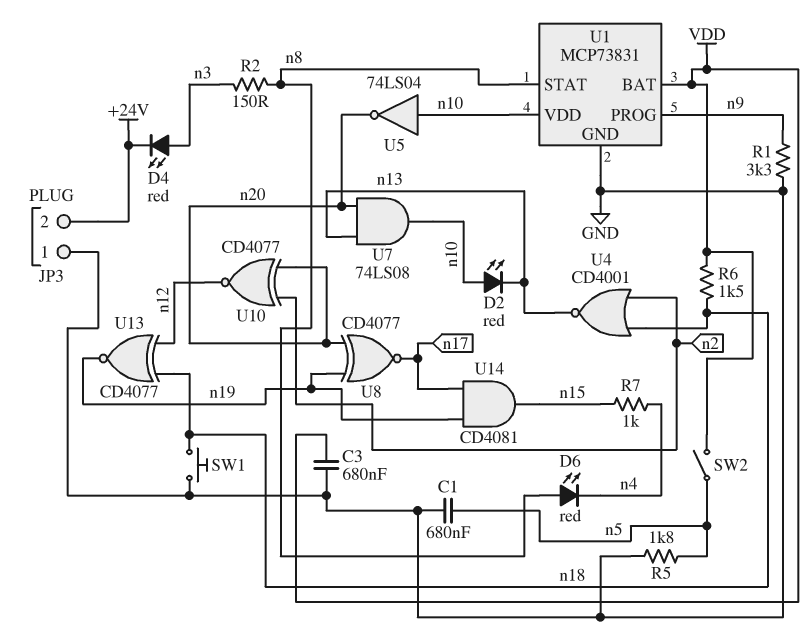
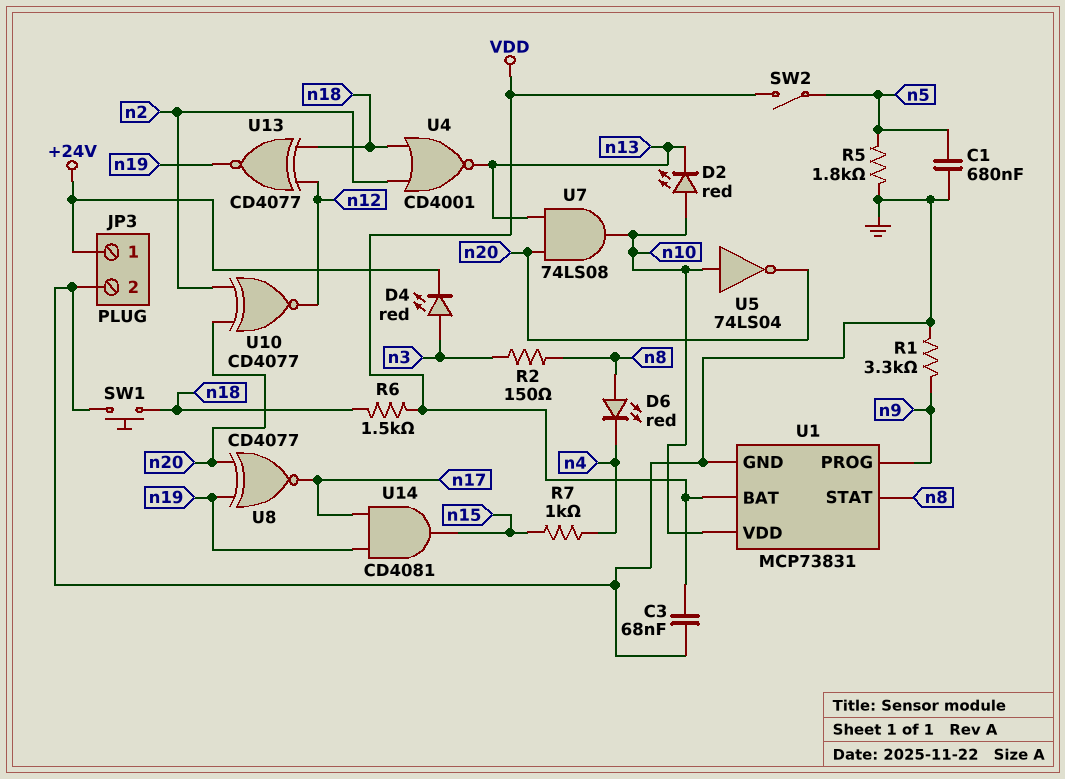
C3: 680nF (GND, VDD) -> 68nF (GND, VDD)
JP3 pin 1: GND -> +24V
JP3 pin 2: +24V -> GND

